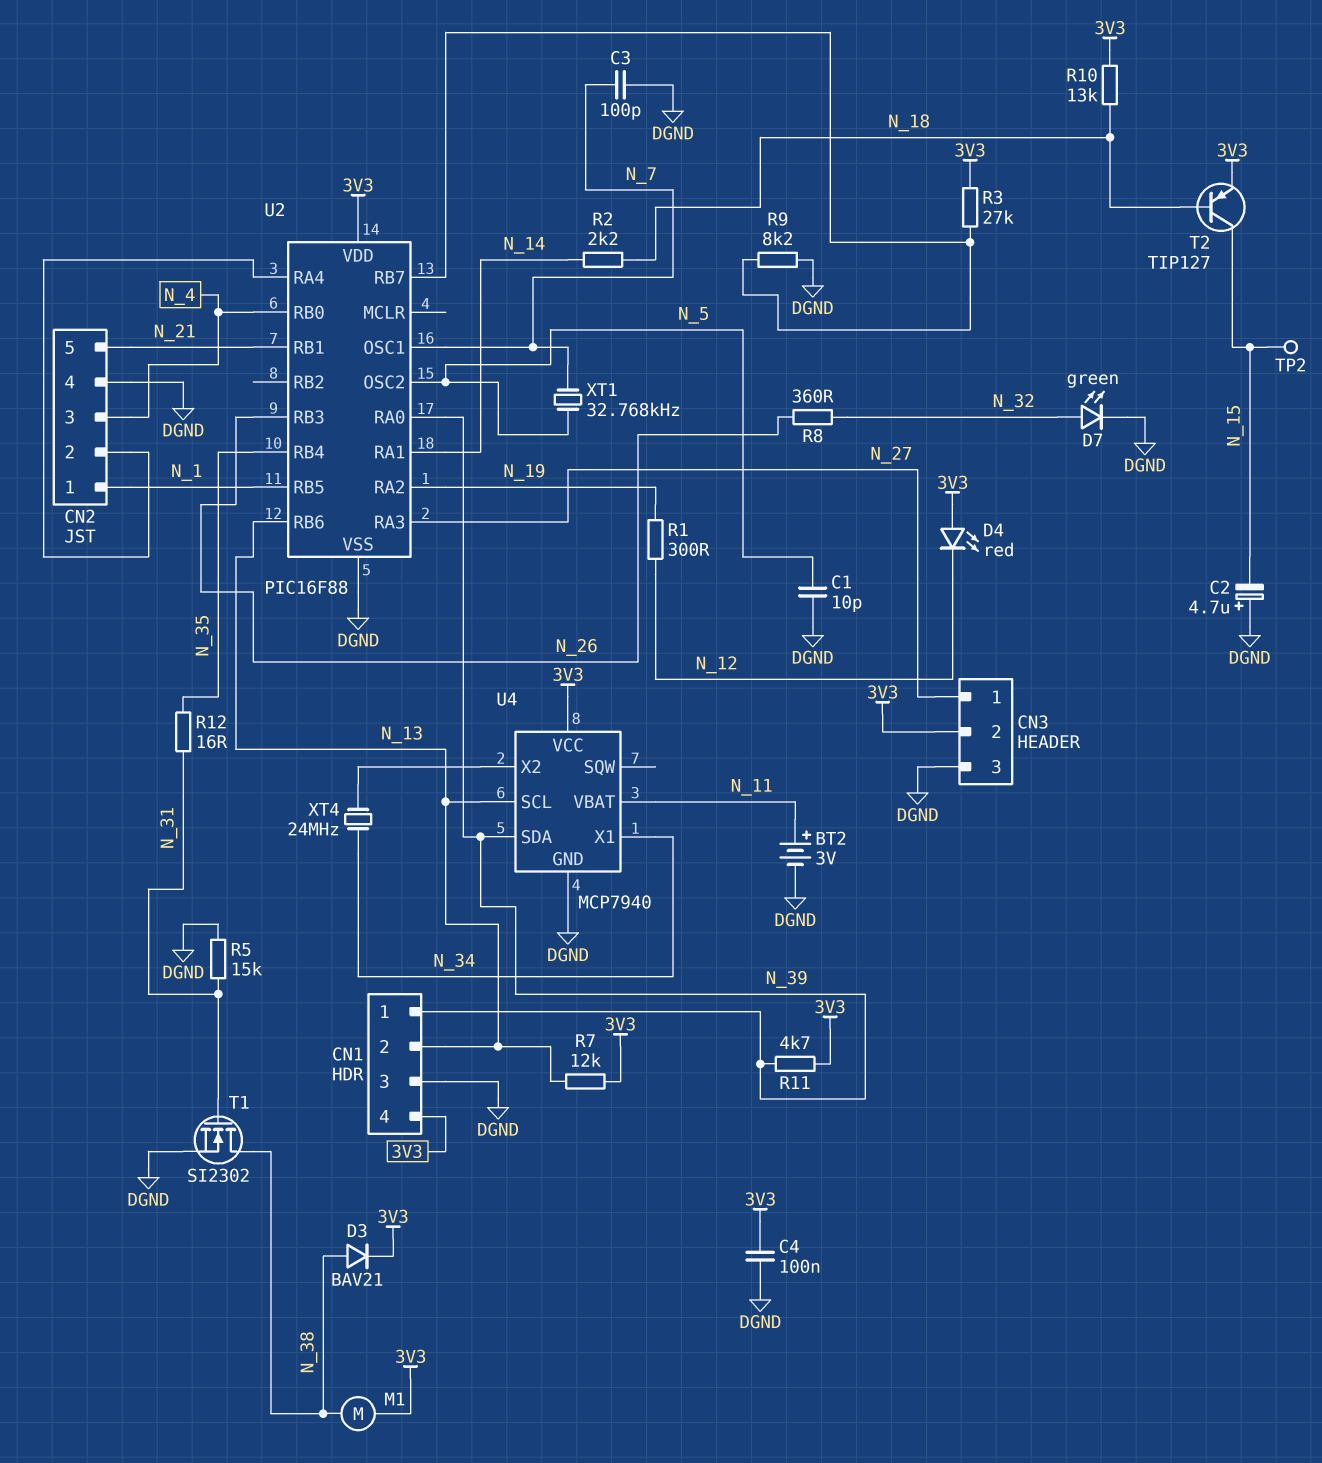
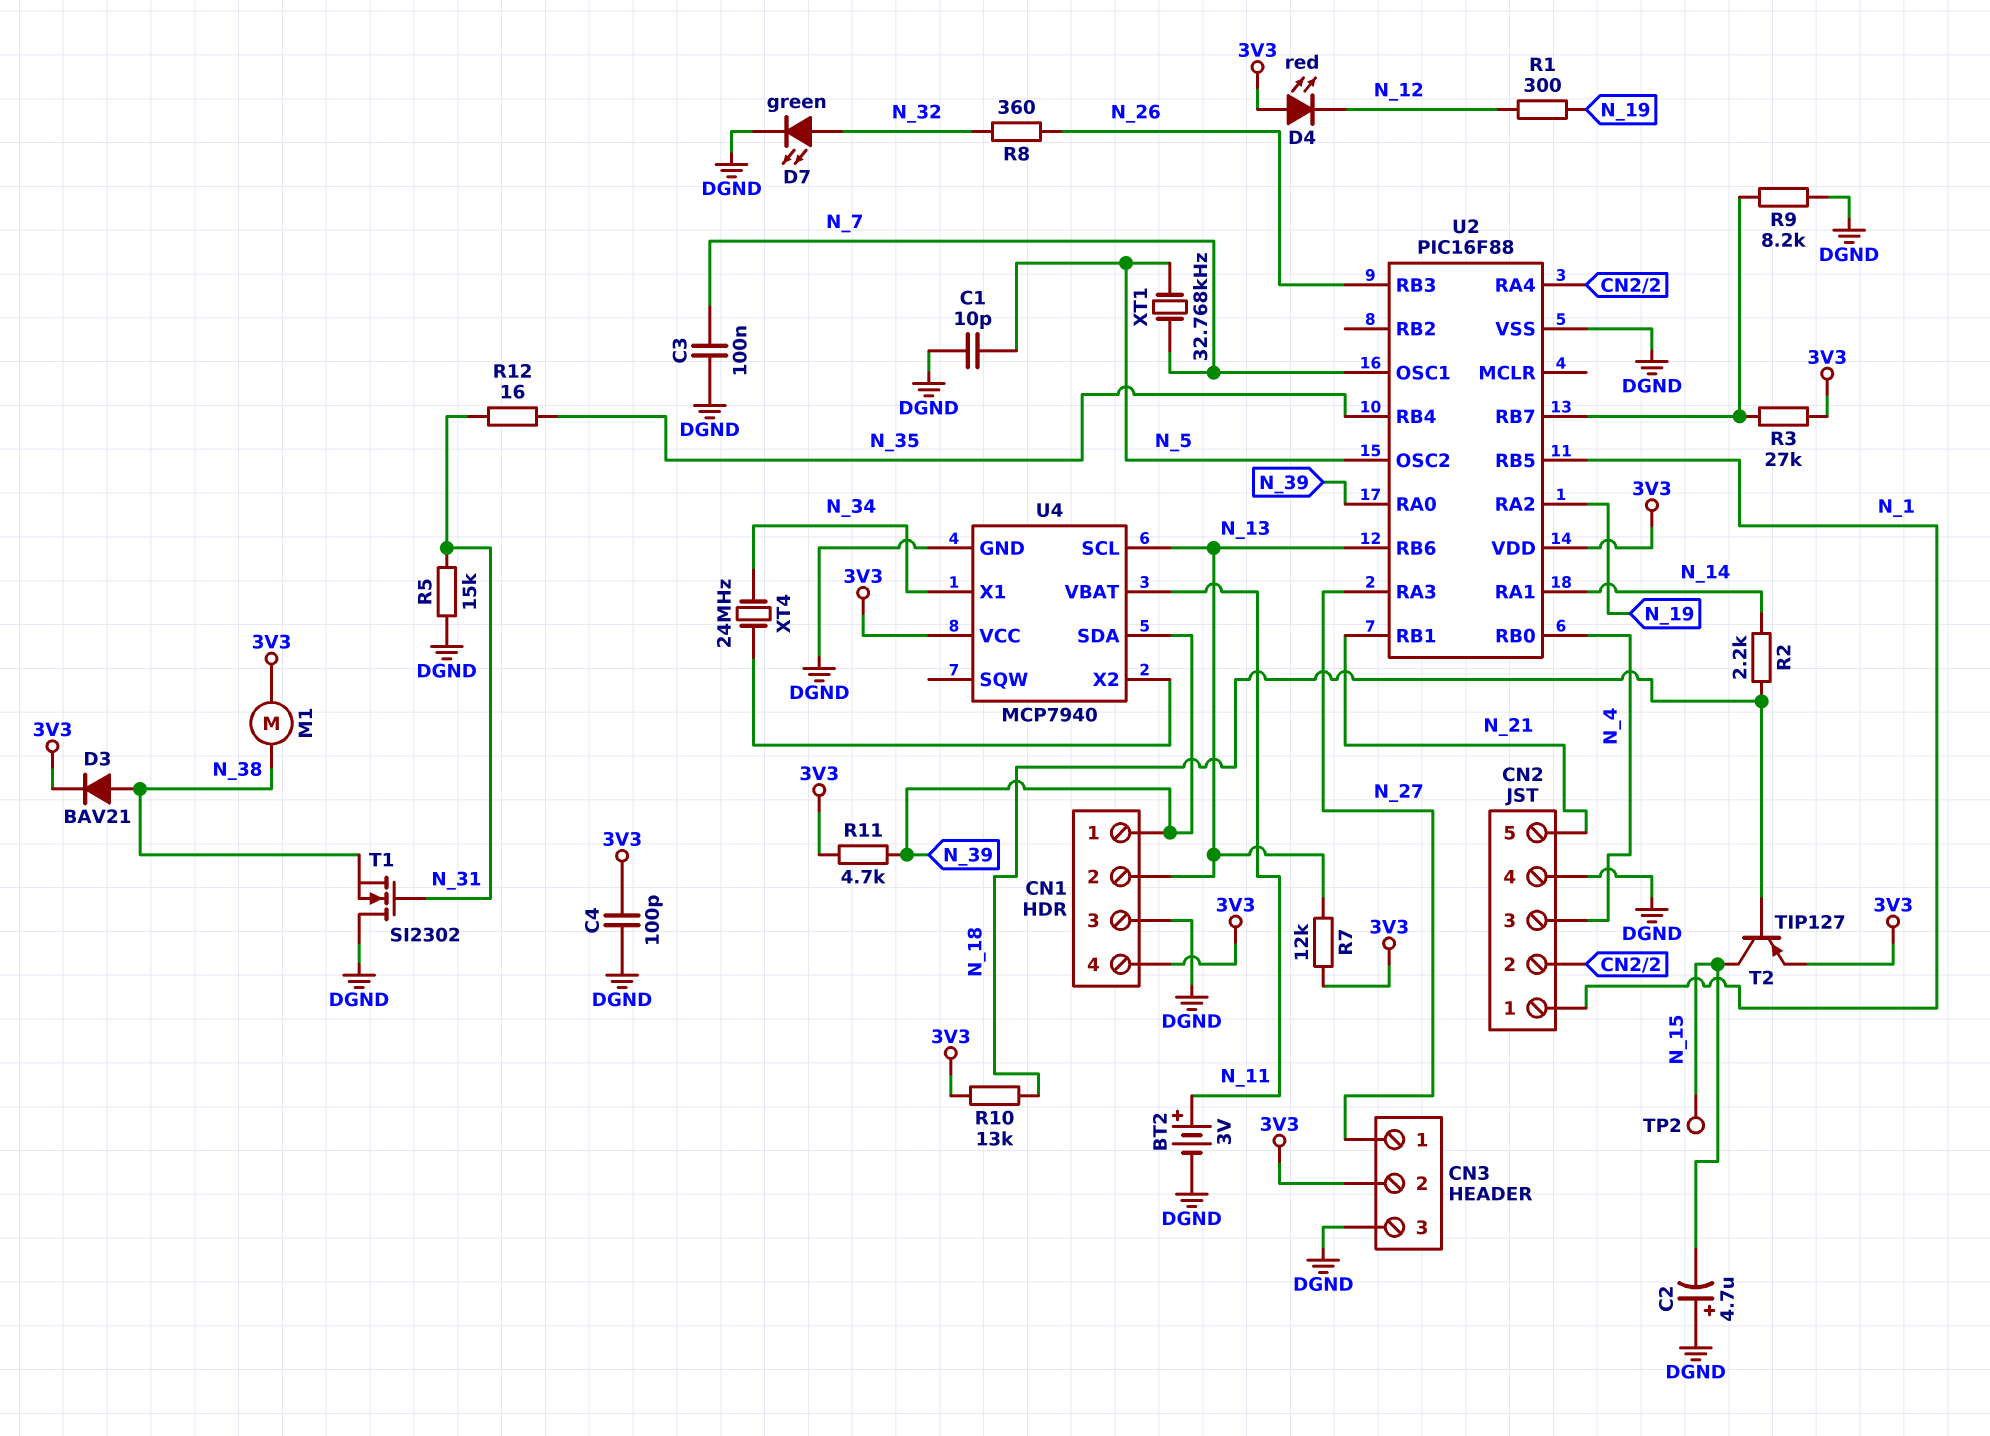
C3: 100pF (DGND, N_7) -> 100nF (DGND, N_7)
C4: 100nF (3V3, DGND) -> 100pF (3V3, DGND)
T1: NMOS SI2302 (G N_31, D N_38, S DGND) -> NMOS SI2302 (G N_31, D DGND, S N_38)

